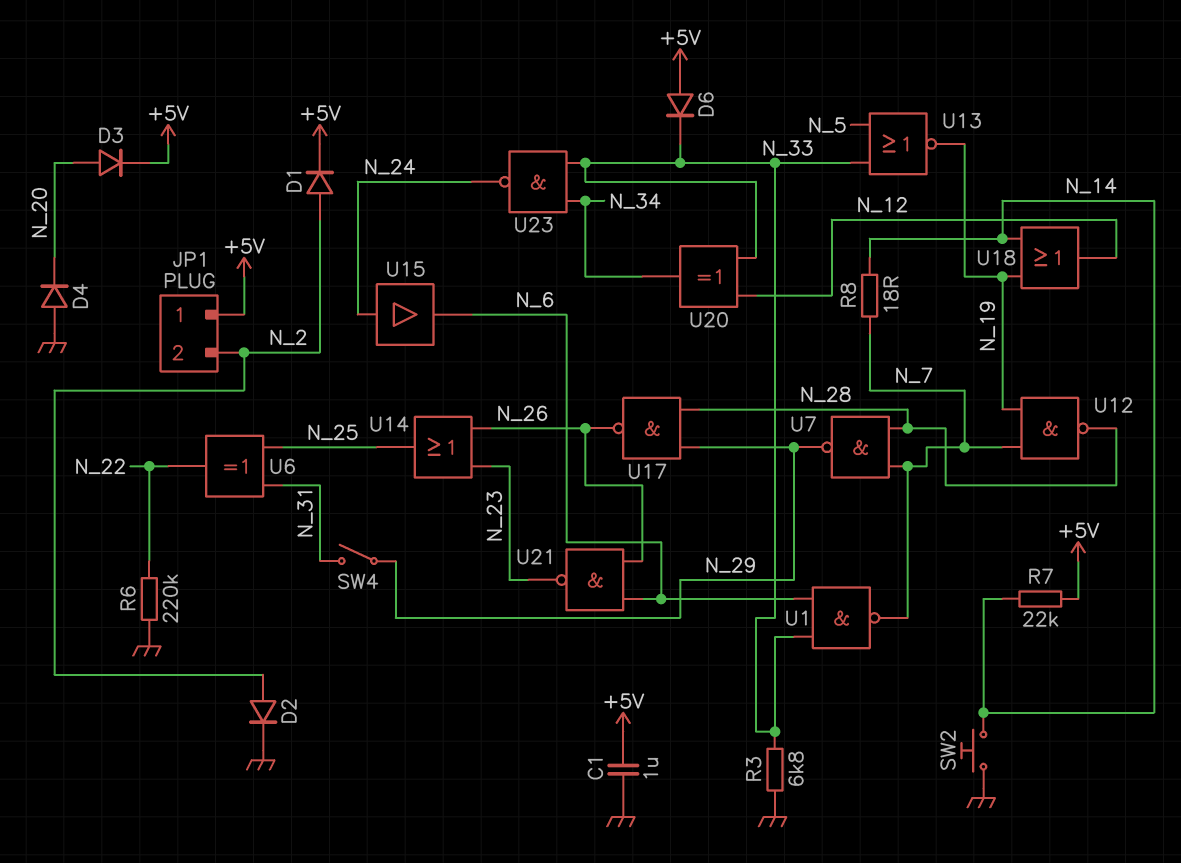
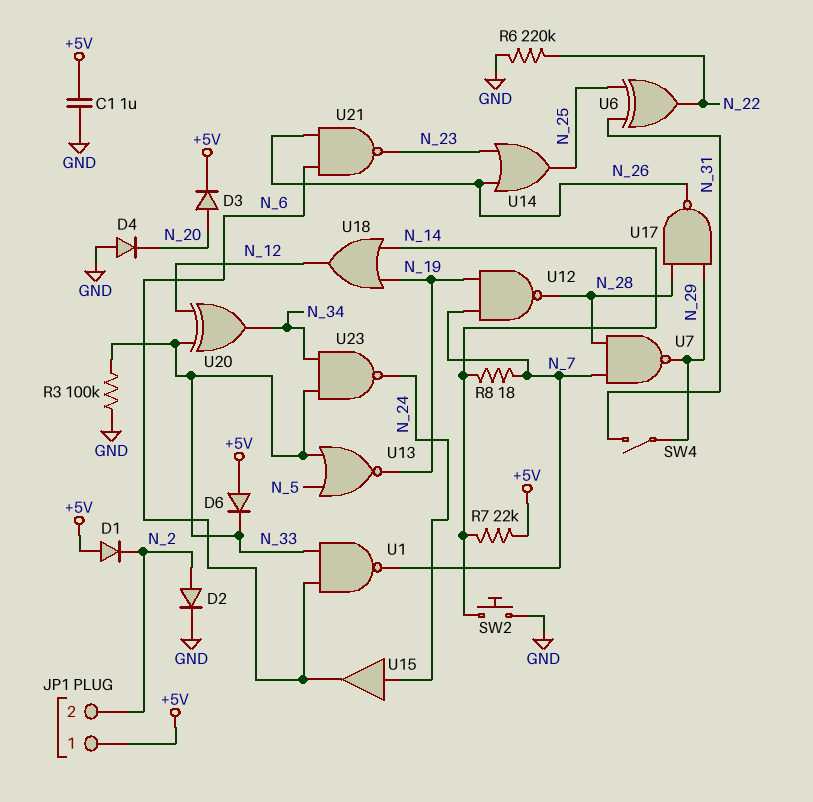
D1: diode (A N_2, K +5V) -> diode (A +5V, K N_2)
R3: 6.8k (GND, N_33) -> 100k (GND, N_33)

